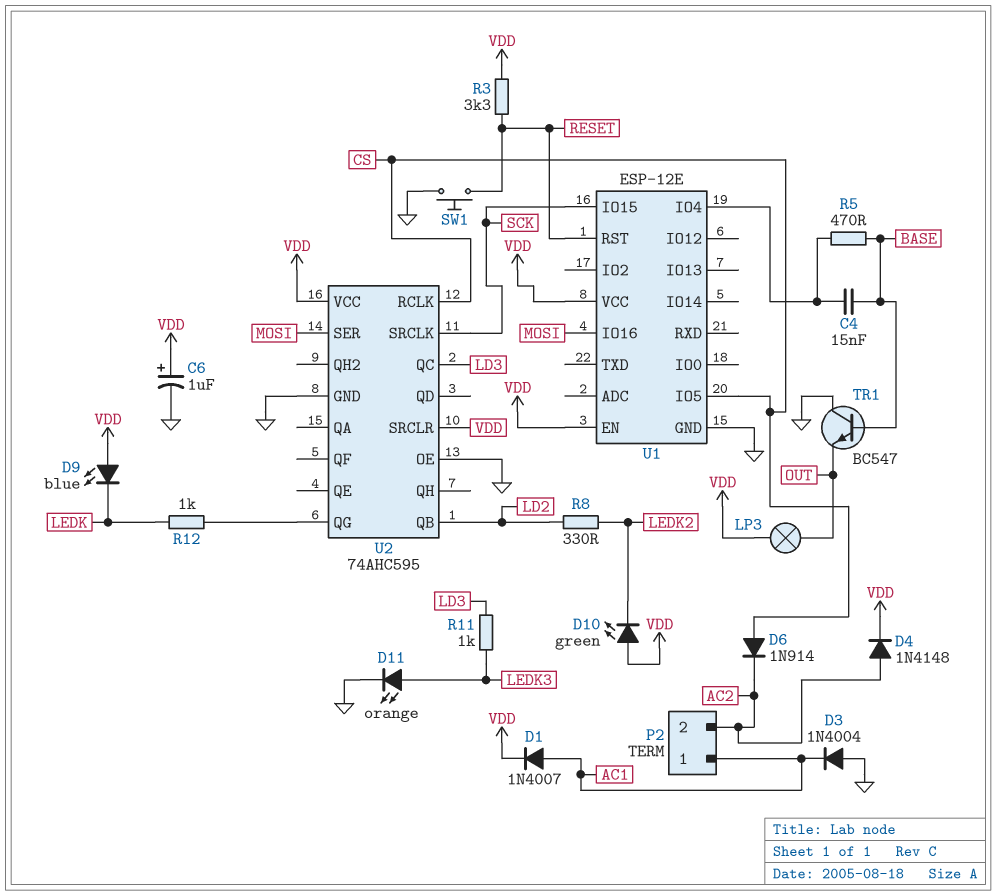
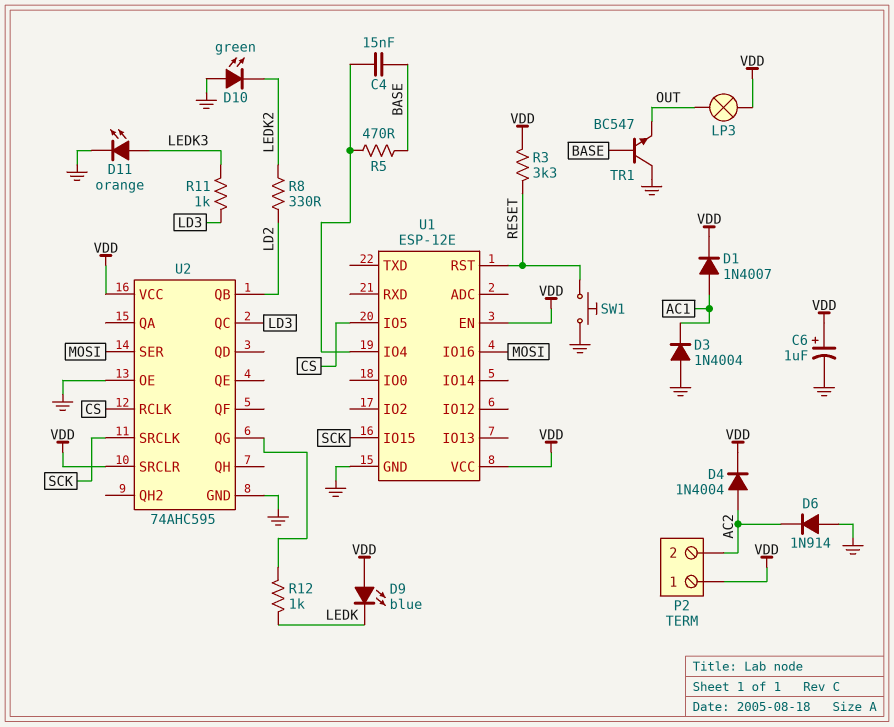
D4: diode 1N4148 (A AC2, K VDD) -> diode 1N4004 (A AC2, K VDD)
D6: diode 1N914 (A CS, K AC2) -> diode 1N914 (A GND, K AC2)
D10: LED green (A VDD, K LEDK2) -> LED green (A GND, K LEDK2)
P2 pin 1: AC1 -> VDD

